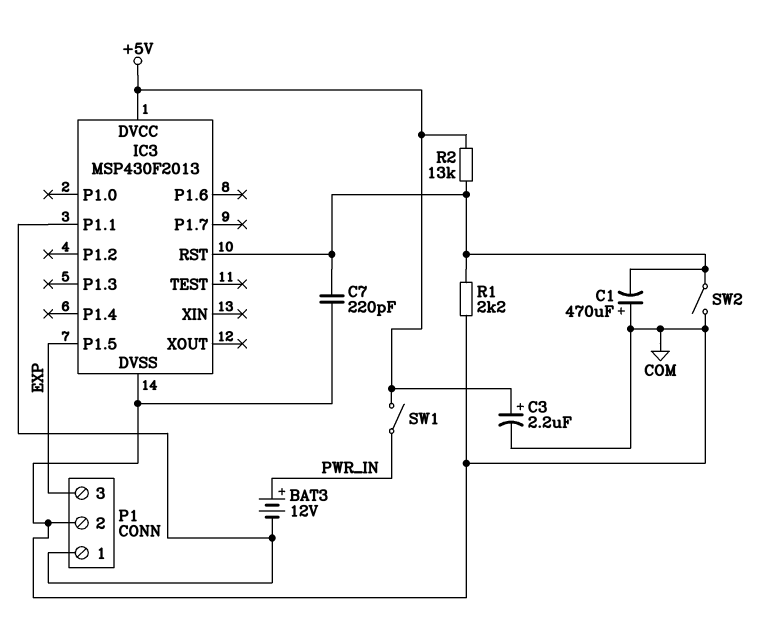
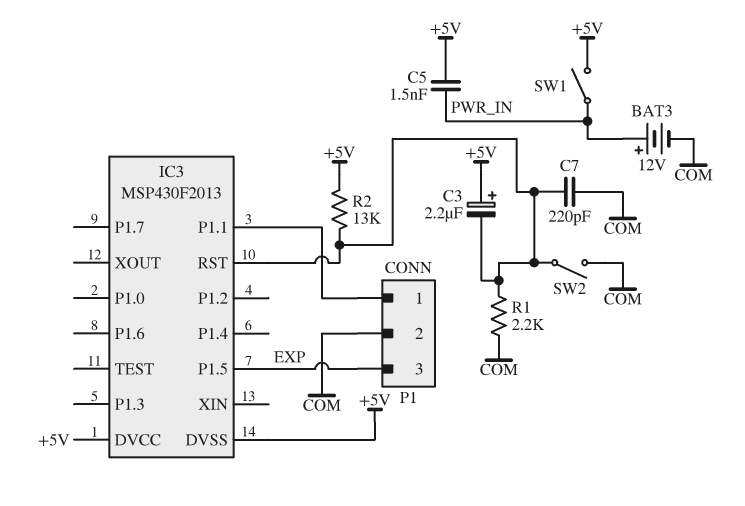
BAT3: 12V (plus PWR_IN, minus IC3/P1.1) -> 12V (plus PWR_IN, minus COM)
C1: 470uF (plus COM, minus IC3/RST) -> none
C3: 2.2uF (plus +5V, minus COM) -> 2.2uF (plus +5V, minus IC3/RST)
C5: none -> 1.5nF (+5V, PWR_IN)
IC3 pin DVSS: COM -> +5V

